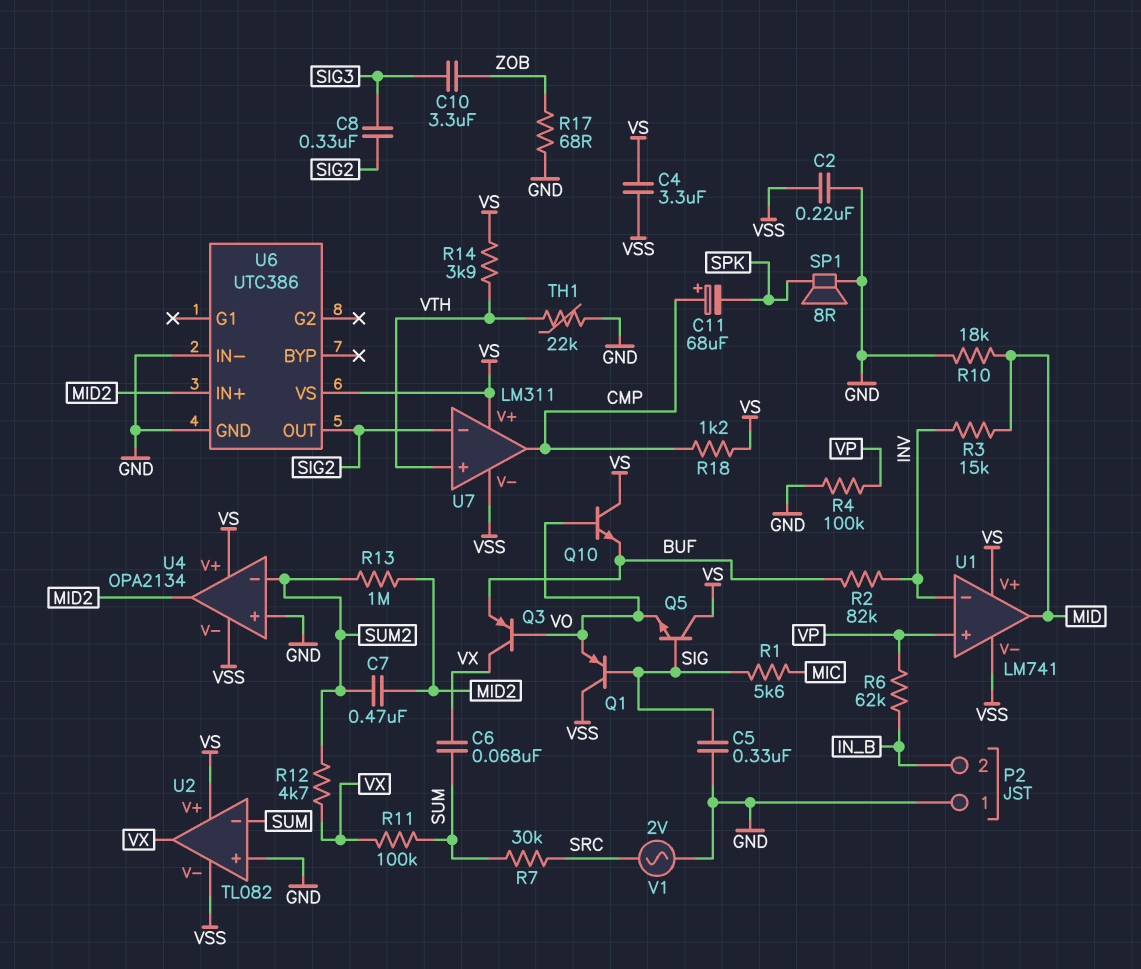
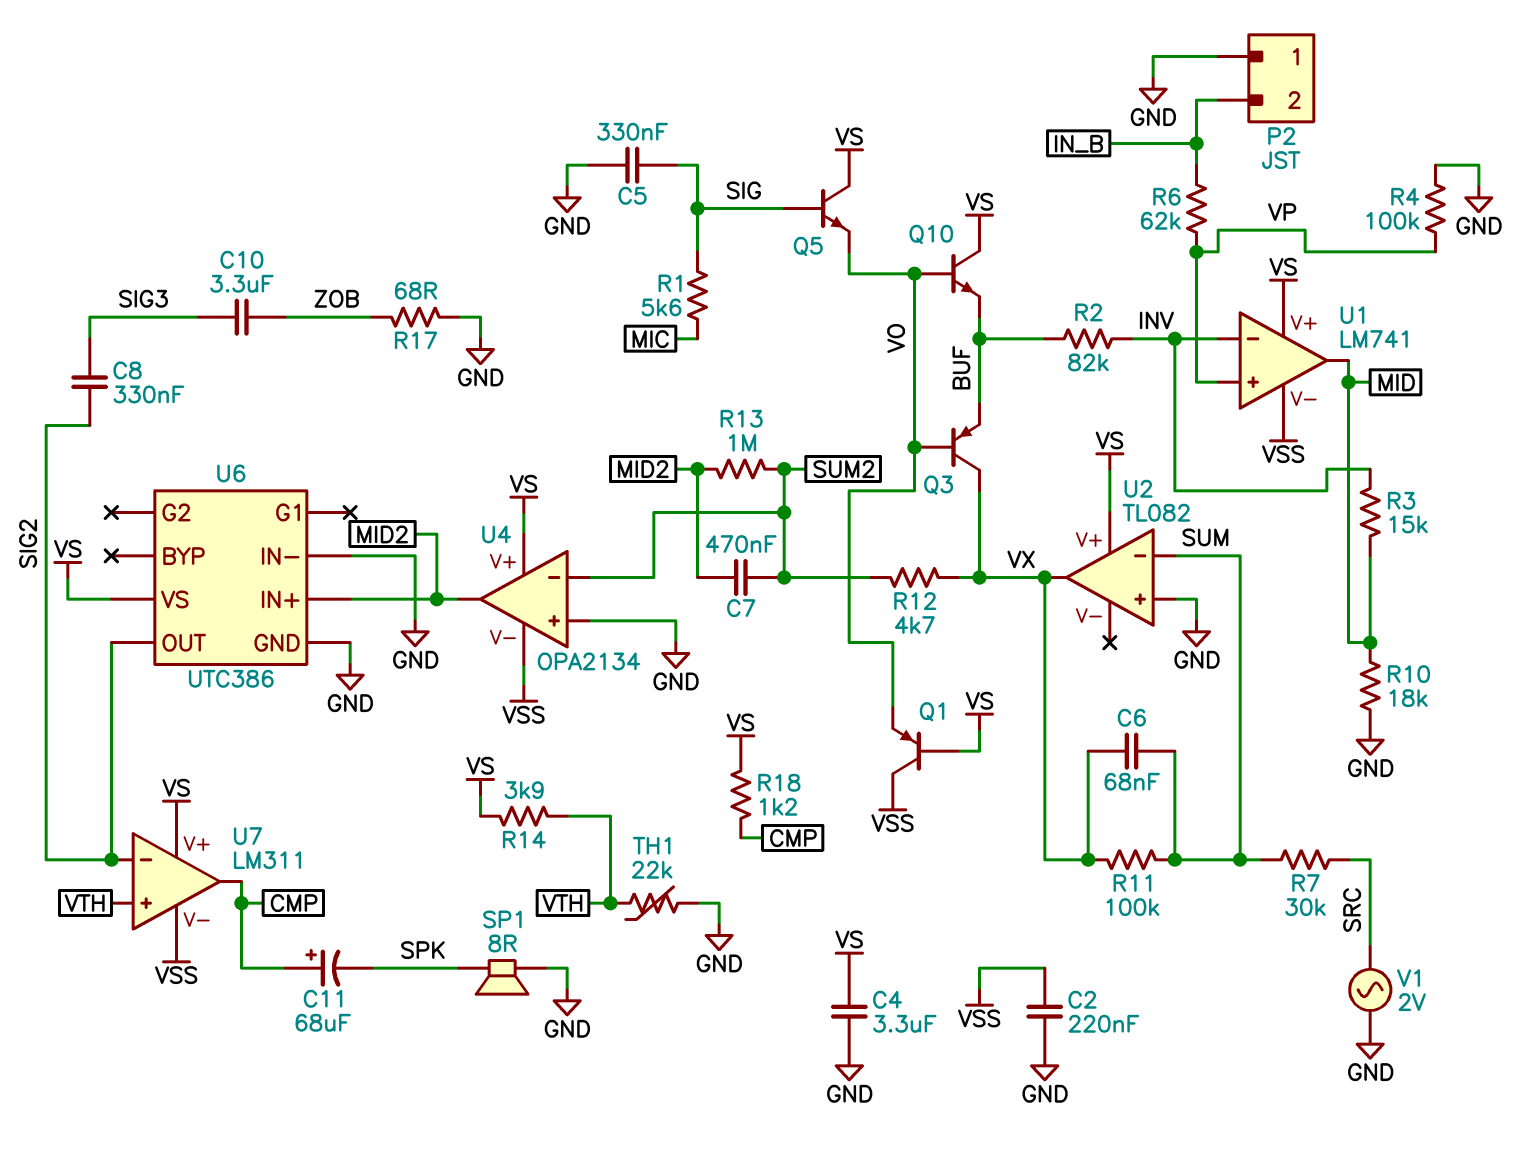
C4: 3.3uF (VS, VSS) -> 3.3uF (GND, VS)
Q1: PNP (B SIG, C VSS, E VO) -> PNP (B VS, C VSS, E VO)
U2 pin V-: VSS -> none

